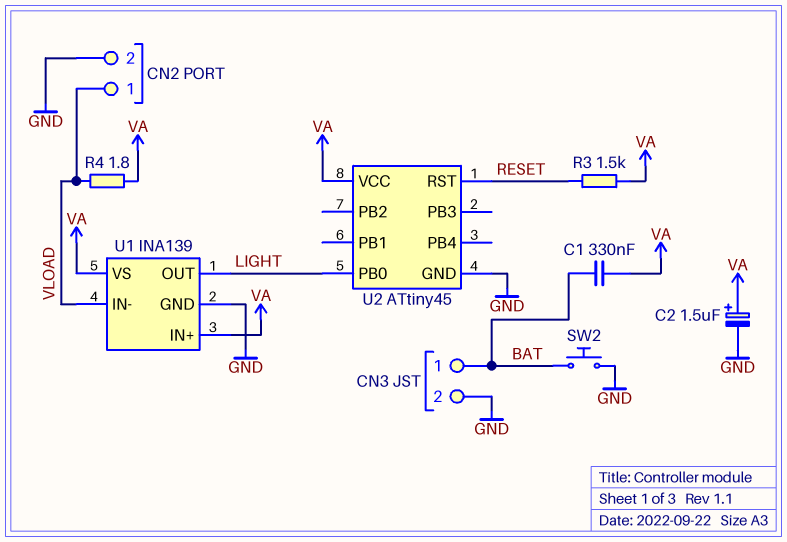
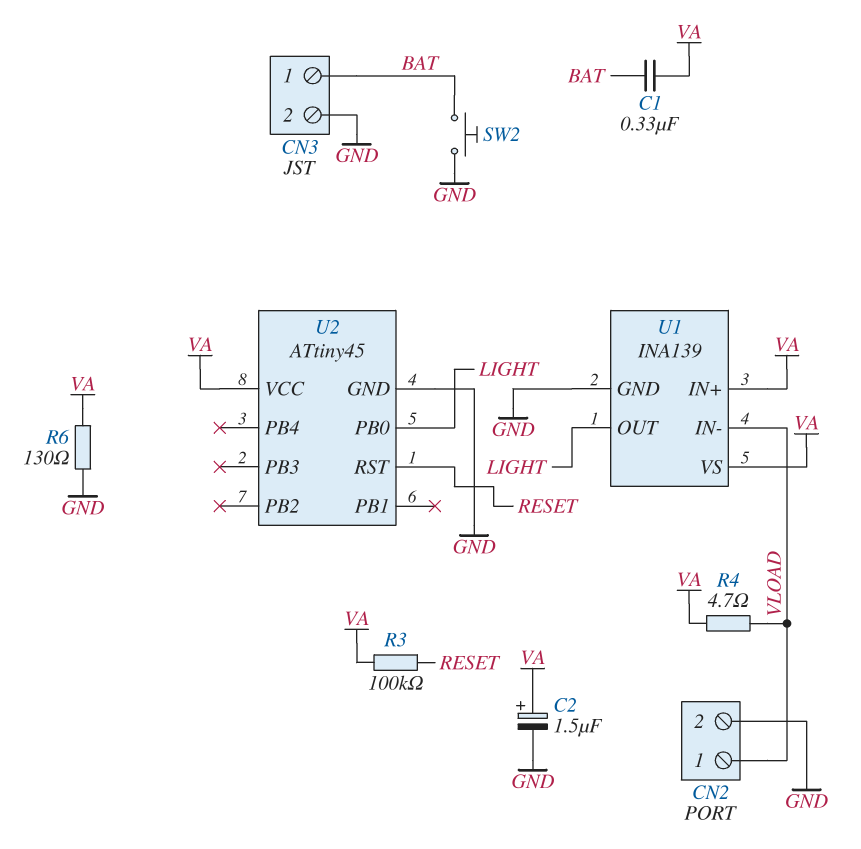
R3: 1.5k (RESET, VA) -> 100k (RESET, VA)
R4: 1.8 (VA, VLOAD) -> 4.7 (VA, VLOAD)
R6: none -> 130 (GND, VA)

